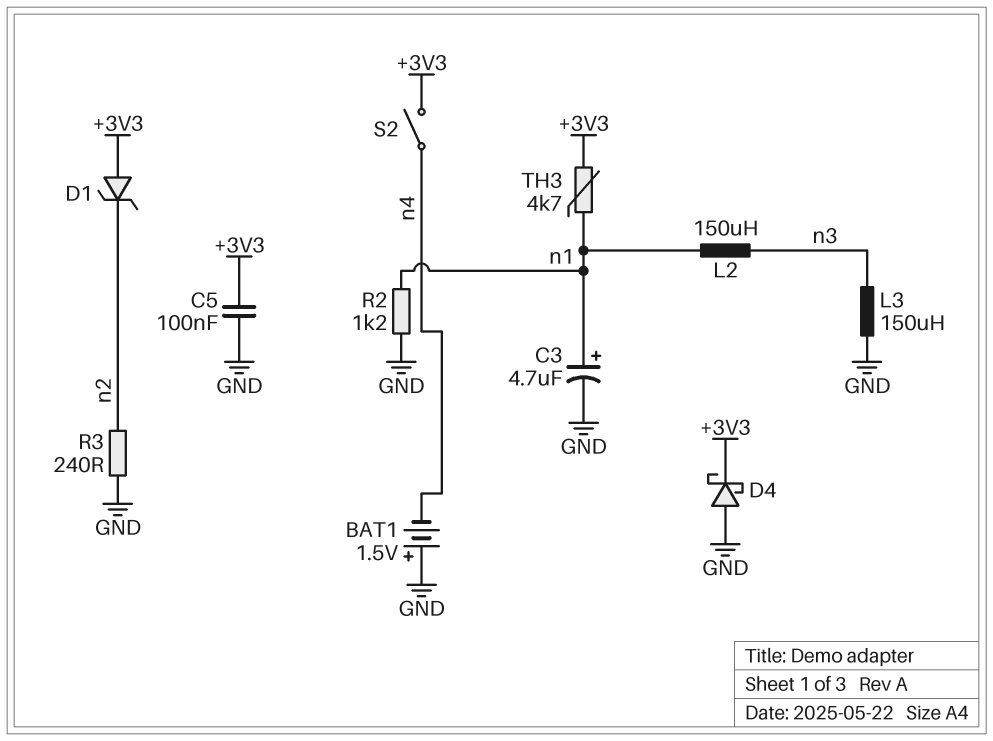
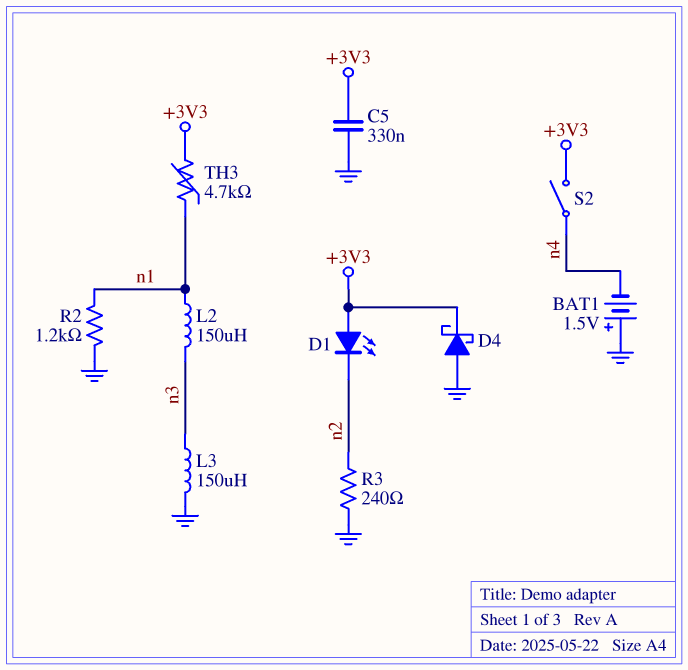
C3: 4.7uF (plus n1, minus GND) -> none
C5: 100nF (+3V3, GND) -> 330nF (+3V3, GND)
D1: zener (A +3V3, K n2) -> LED (A +3V3, K n2)

